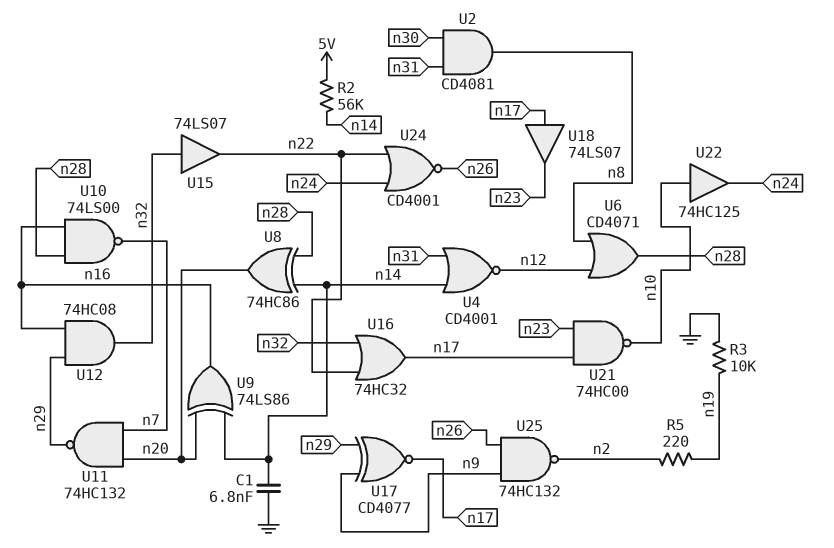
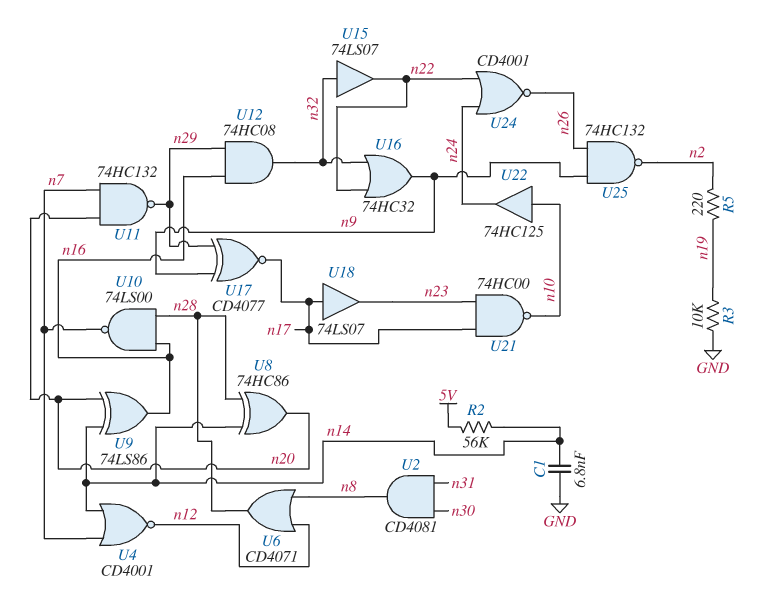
U4: NOR CD4001 (in n14, in n31, out n12) -> NOR CD4001 (in n7, in n14, out n12)
U16: OR 74HC32 (in n22, in n32, out n17) -> OR 74HC32 (in n22, in n32, out n9)

